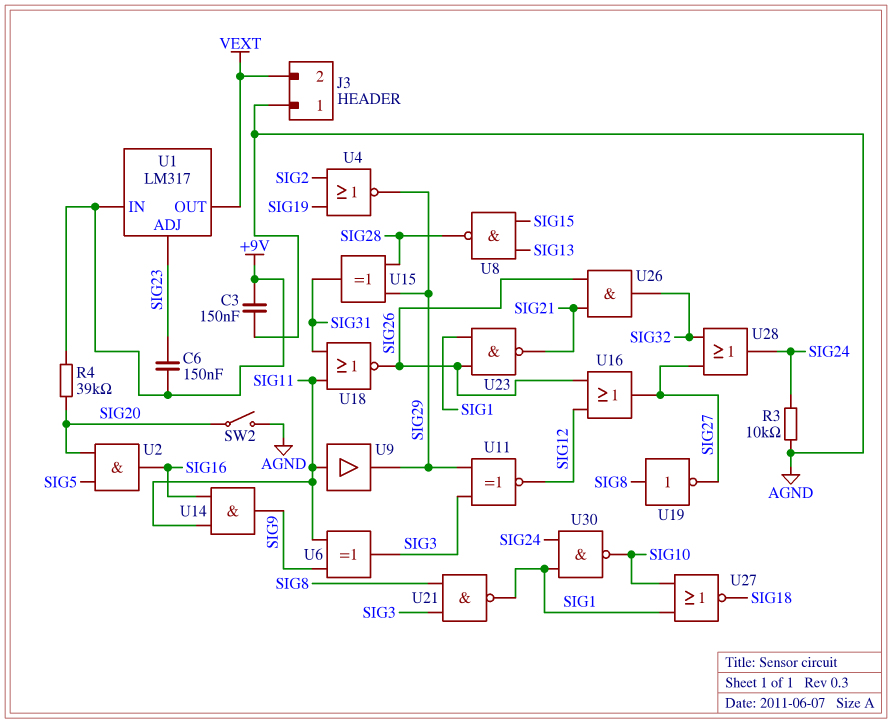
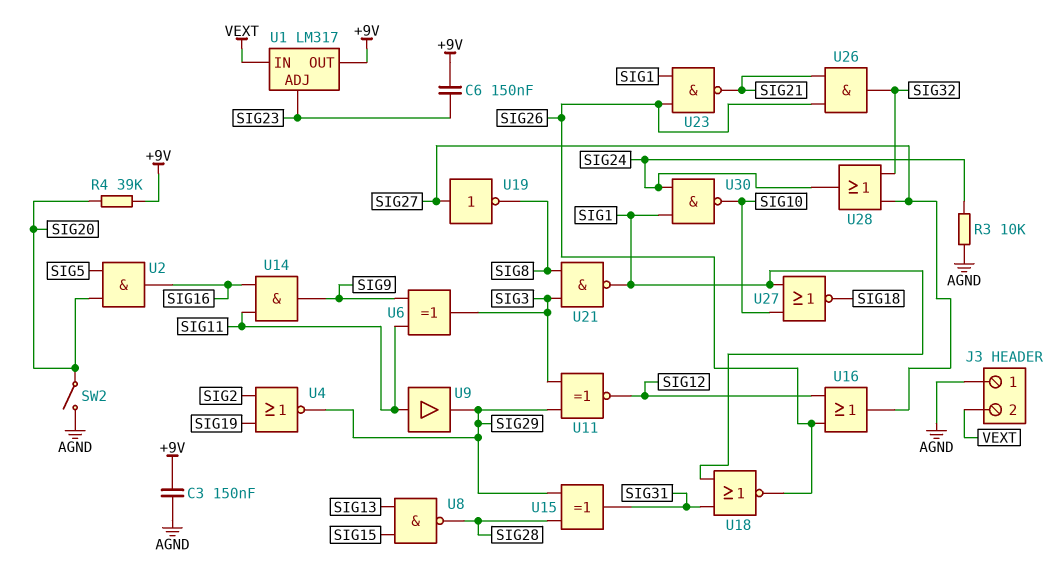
U1 pin IN: +9V -> VEXT
U1 pin OUT: VEXT -> +9V
U18: NOR (in SIG11, in SIG31, out SIG26) -> NOR (in SIG1, in SIG31, out SIG26)
U19: NOT (in SIG8, out SIG27) -> NOT (in SIG27, out SIG8)

